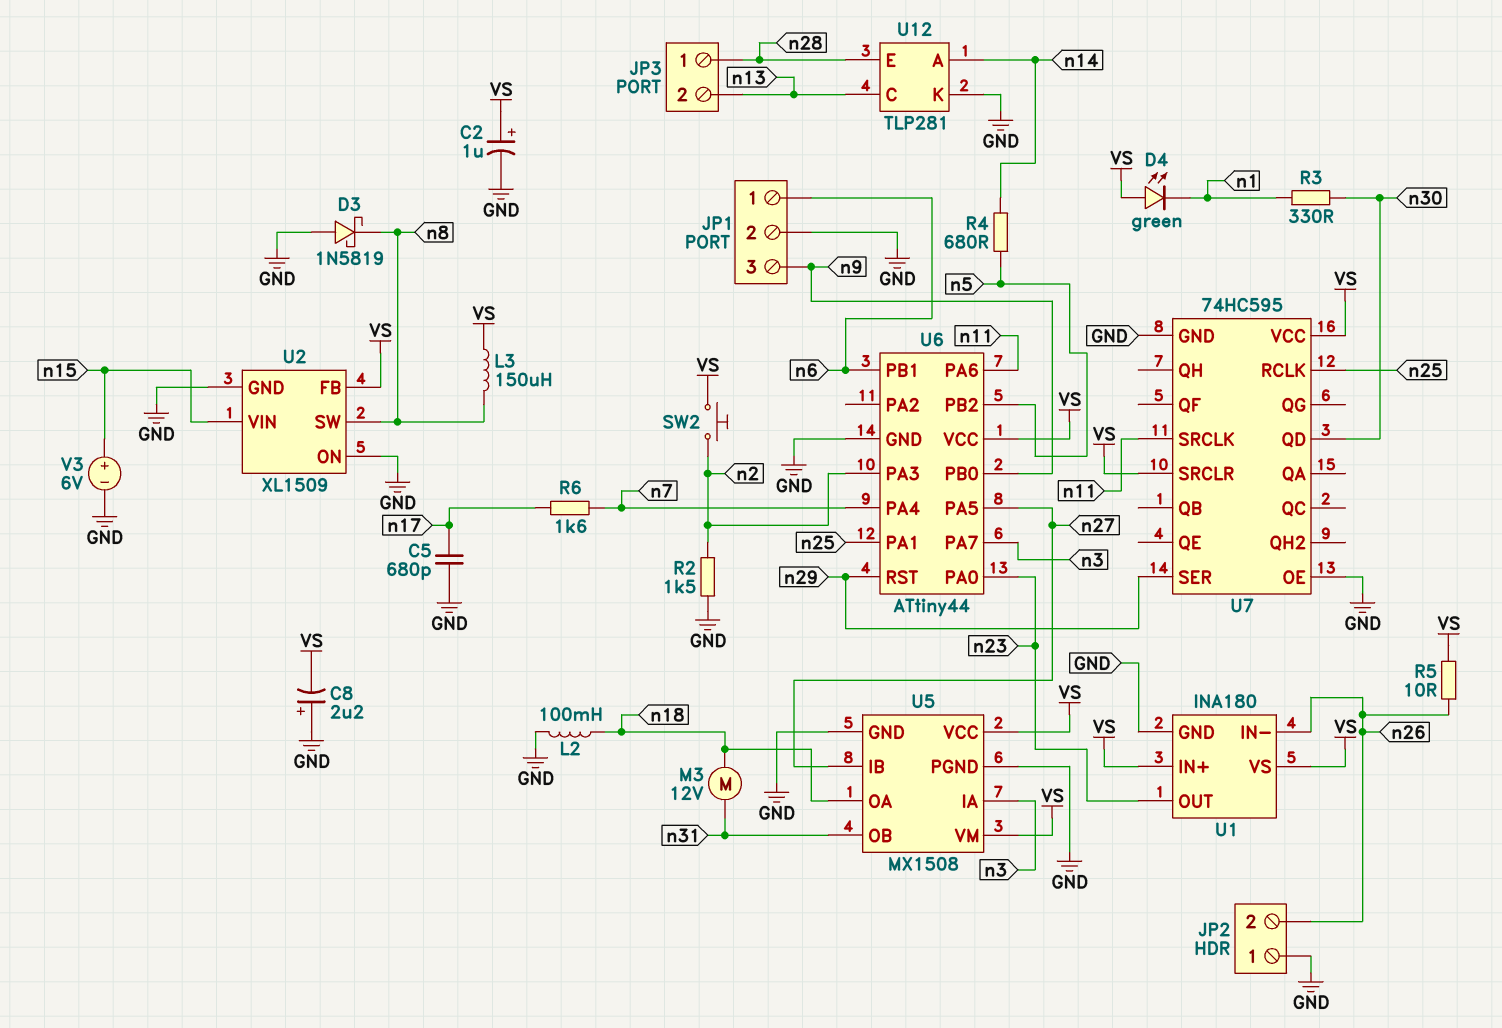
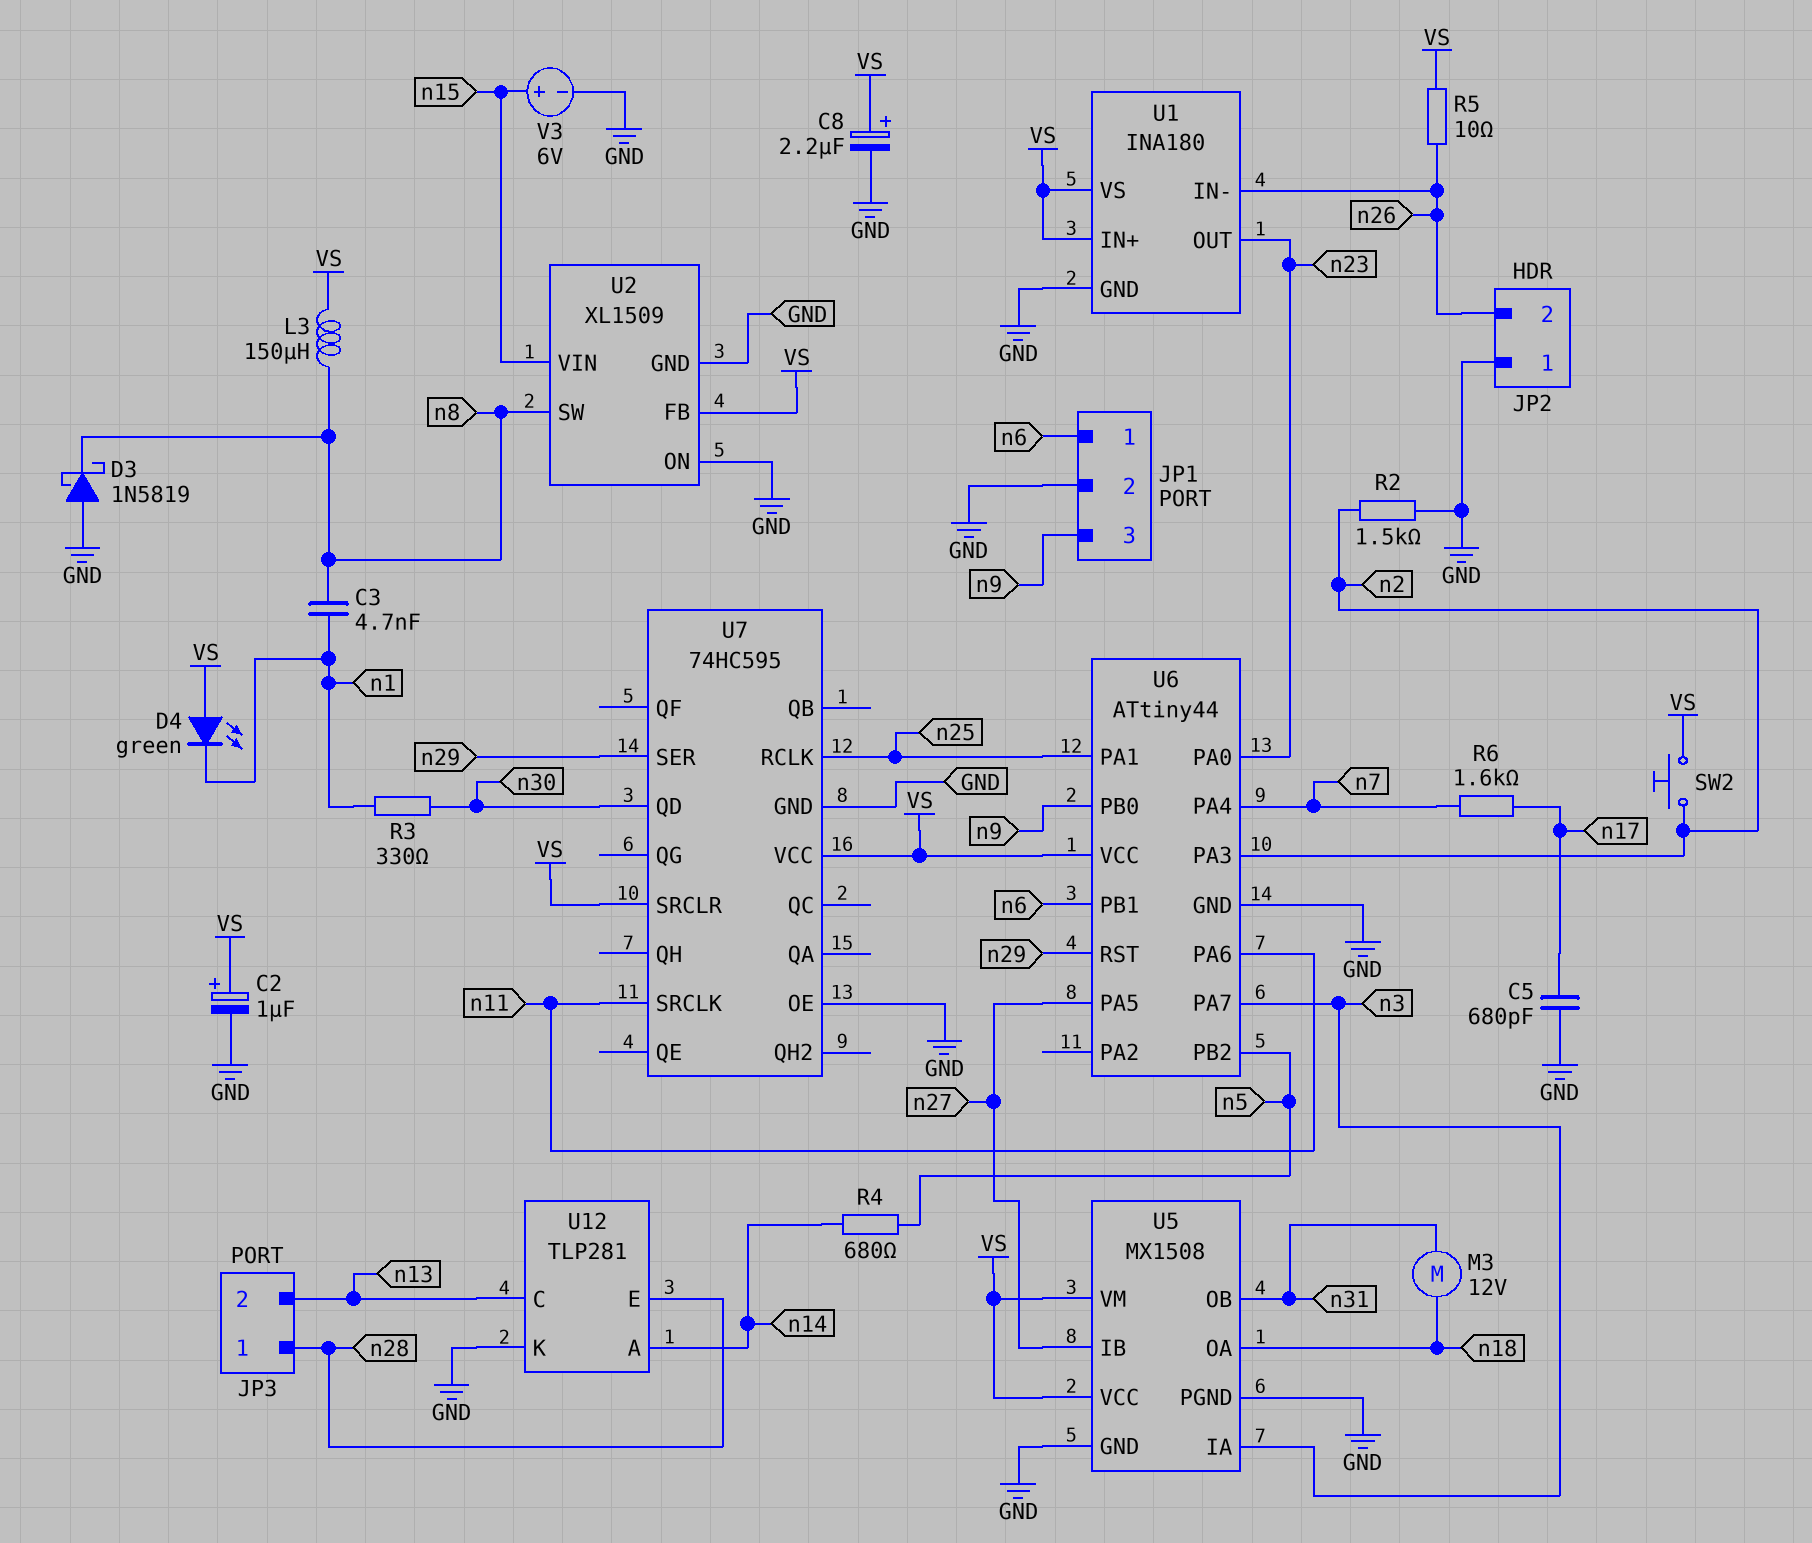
C3: none -> 4.7nF (n1, n8)
C8: 2.2uF (plus GND, minus VS) -> 2.2uF (plus VS, minus GND)
L2: 100mH (GND, n18) -> none

